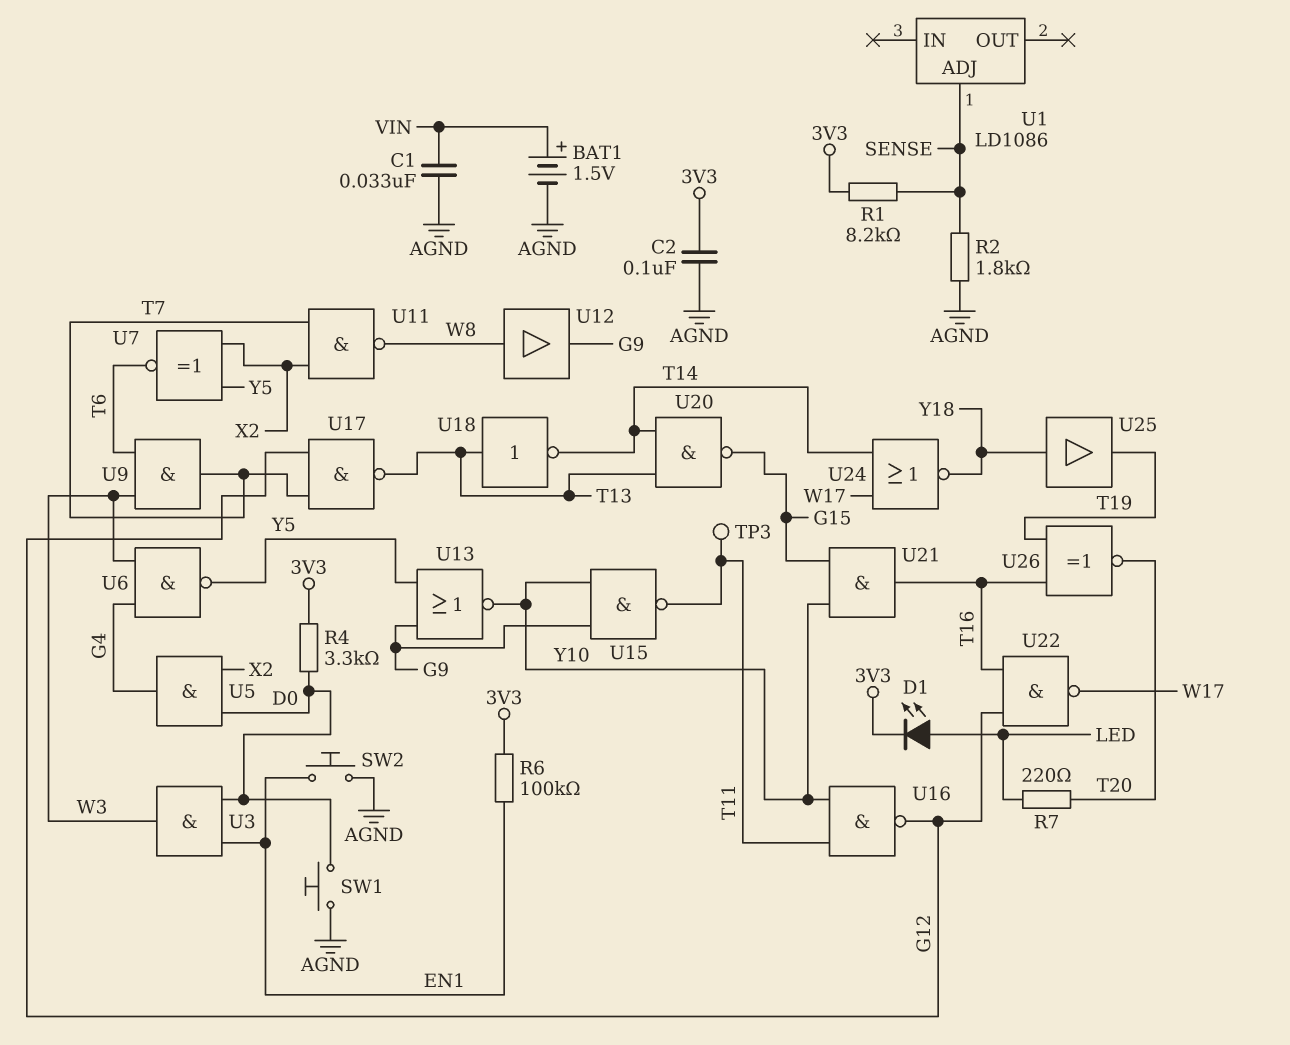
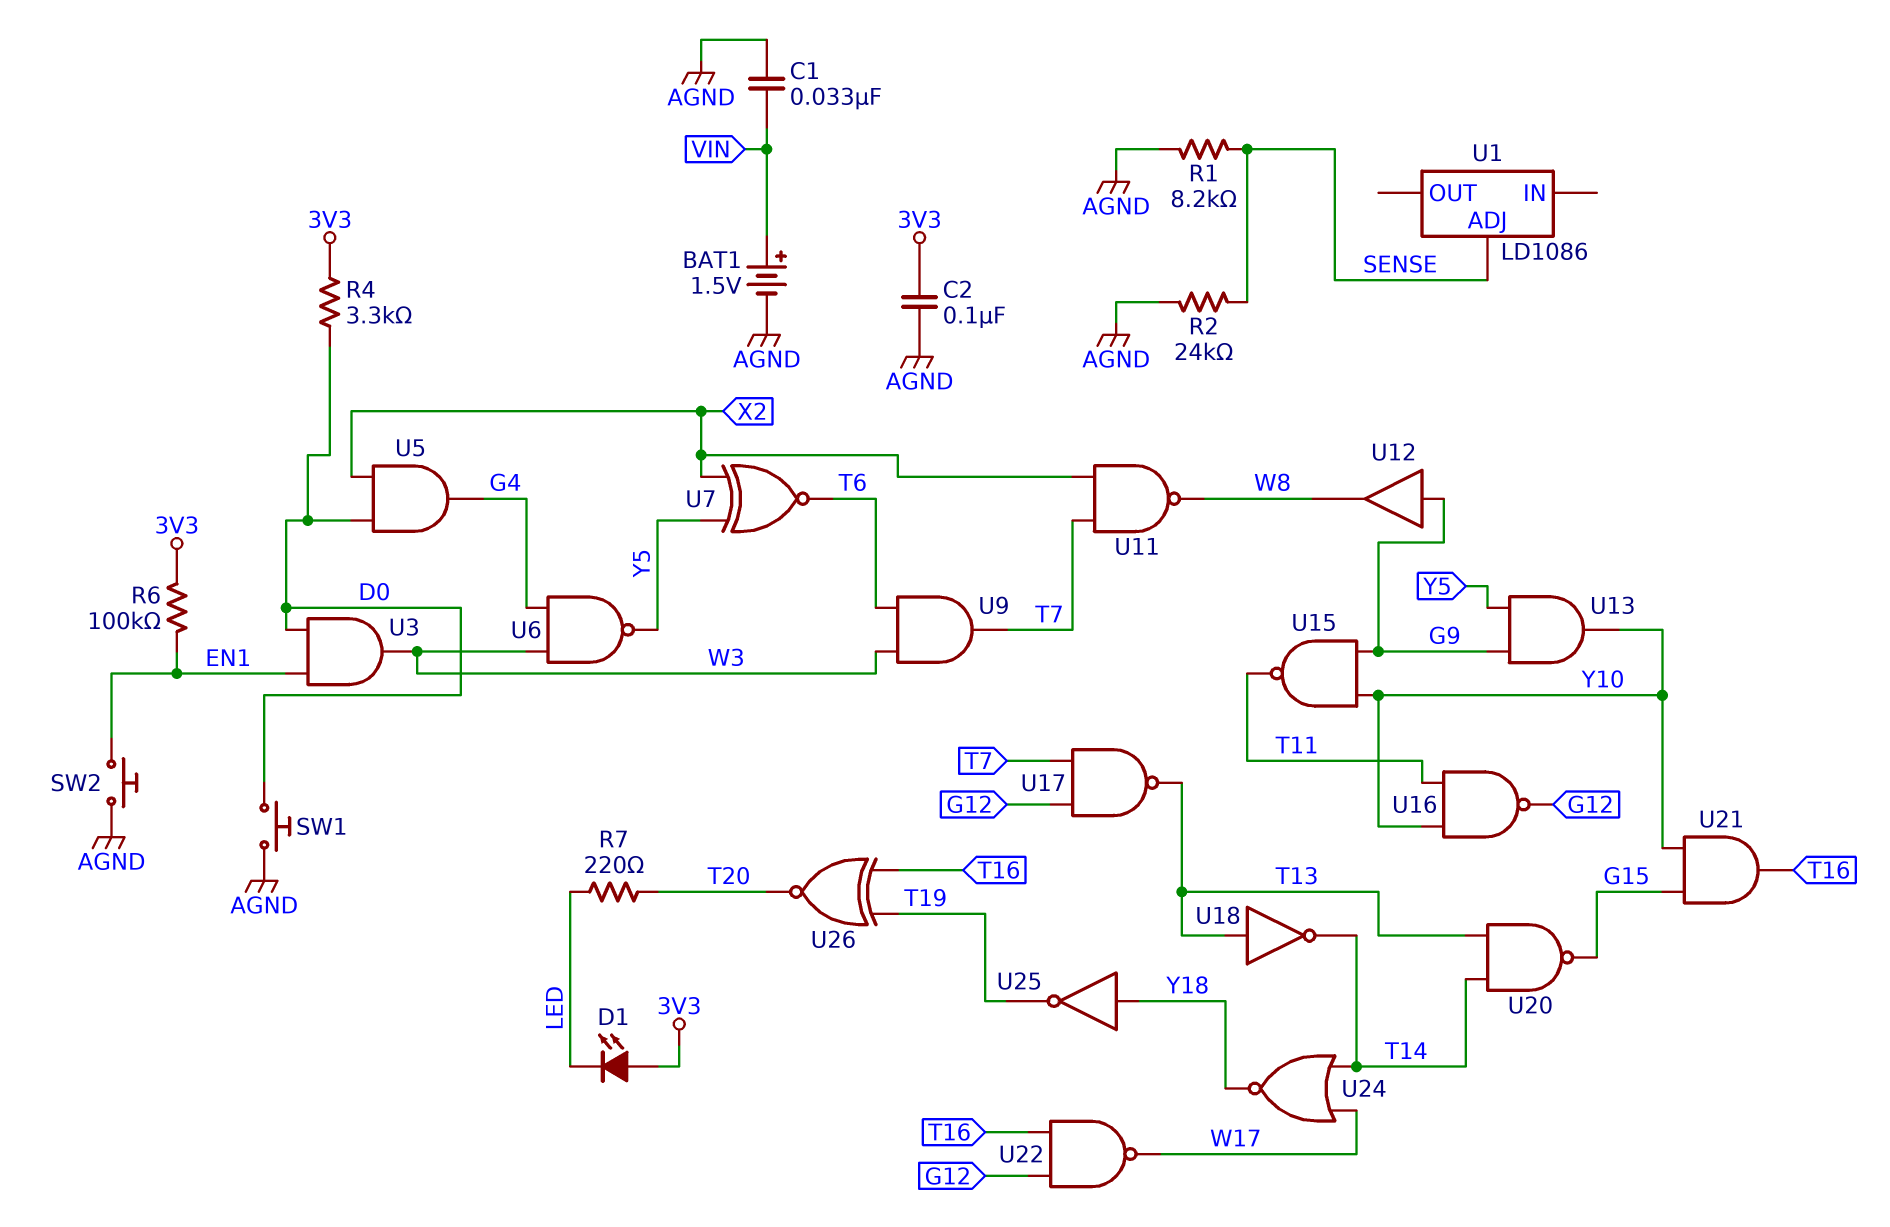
D1: LED (A LED, K 3V3) -> LED (A 3V3, K LED)
R1: 8.2k (3V3, SENSE) -> 8.2k (AGND, SENSE)
R2: 1.8k (AGND, SENSE) -> 24k (AGND, SENSE)
TP3: test point (T11) -> none
U12: buffer (in W8, out G9) -> buffer (in G9, out W8)
U13: NOR (in G9, in Y5, out Y10) -> AND (in G9, in Y5, out Y10)
U25: buffer (in Y18, out T19) -> NOT (in Y18, out T19)

